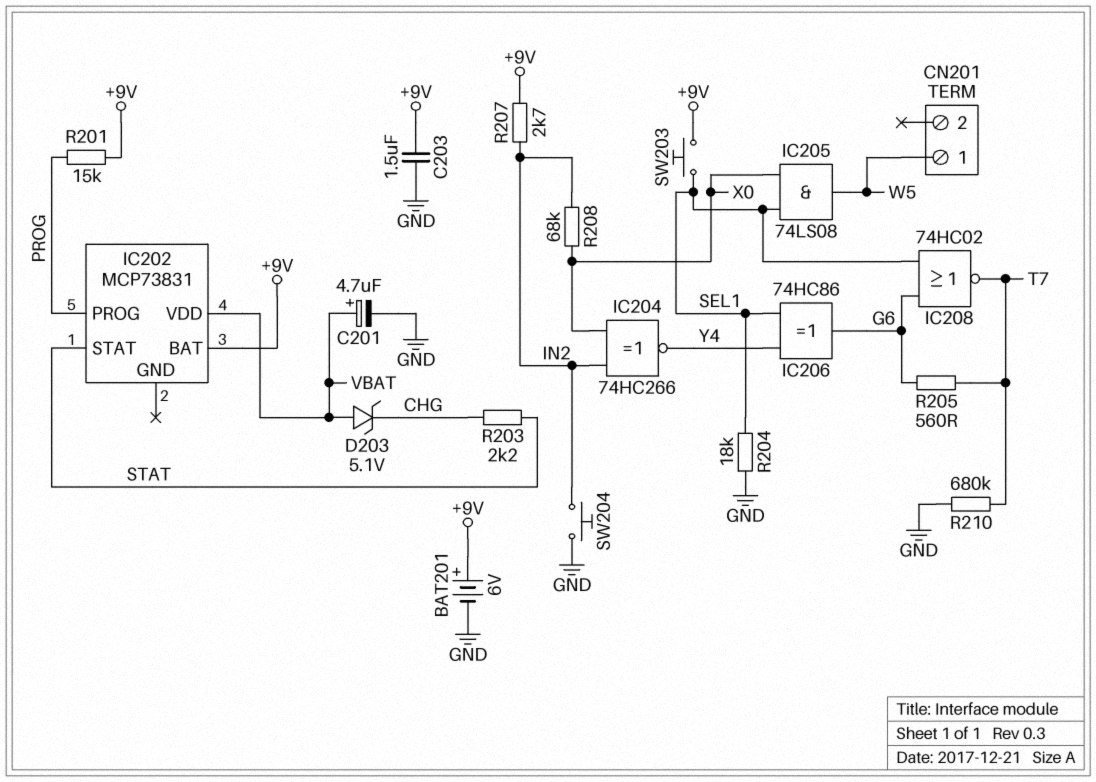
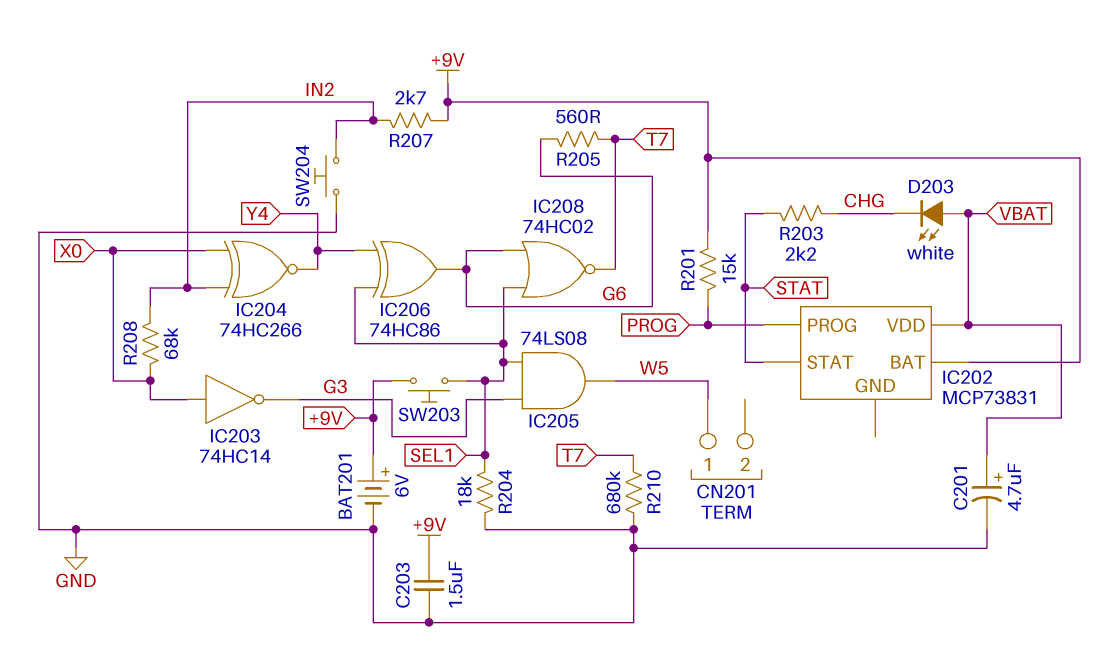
D203: zener 5.1V (A VBAT, K CHG) -> LED white (A VBAT, K CHG)
IC203: none -> NOT 74HC14 (in X0, out G3)
IC205: AND 74LS08 (in SEL1, in X0, out W5) -> AND 74LS08 (in G3, in SEL1, out W5)

